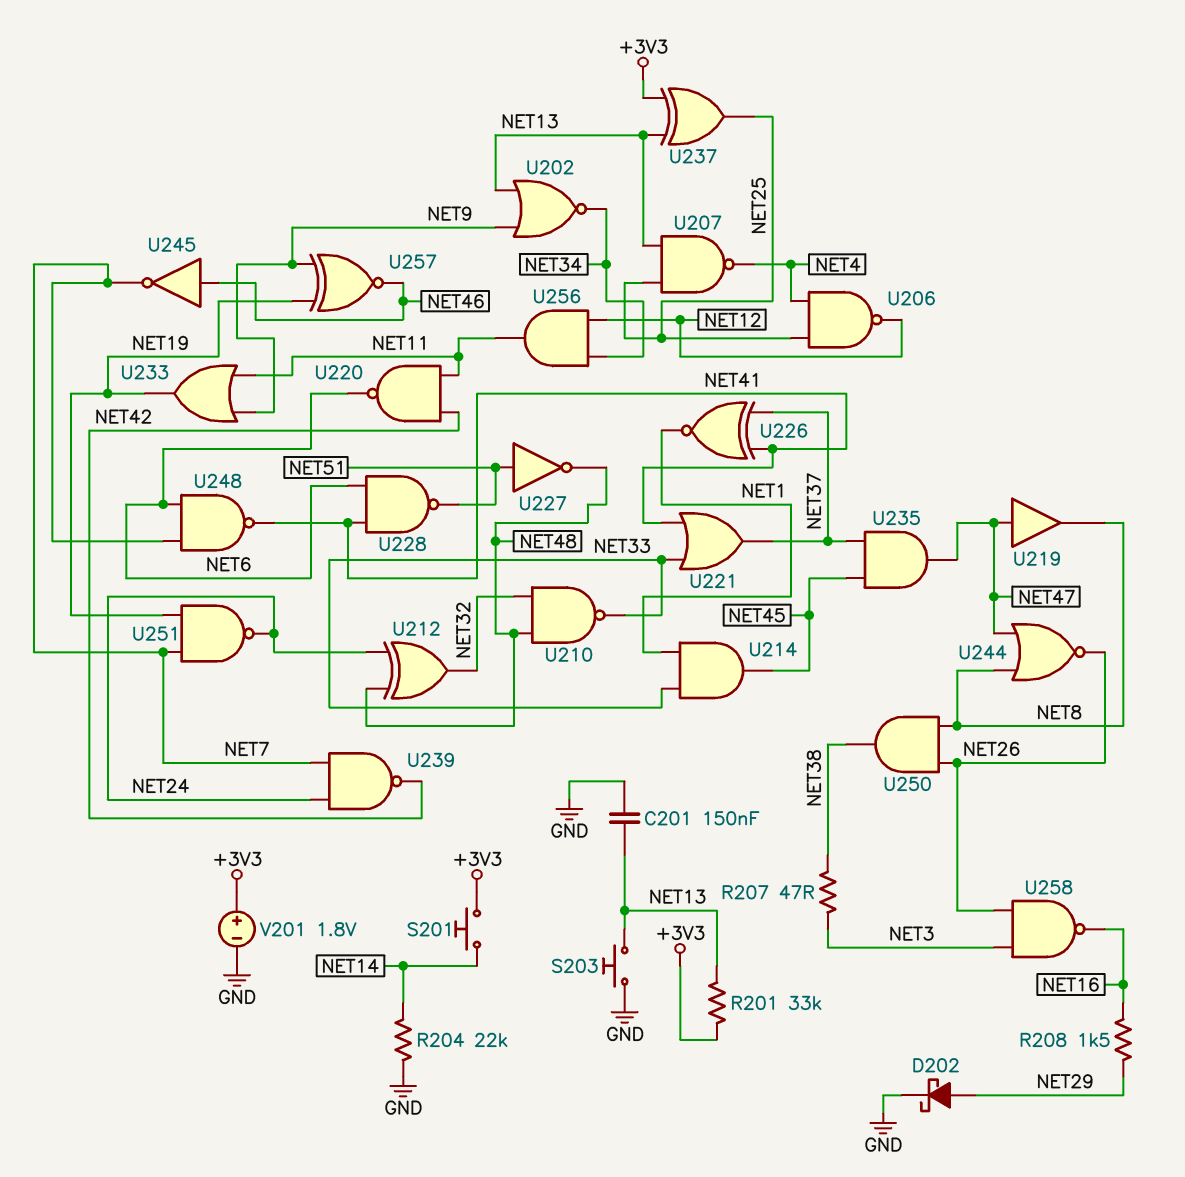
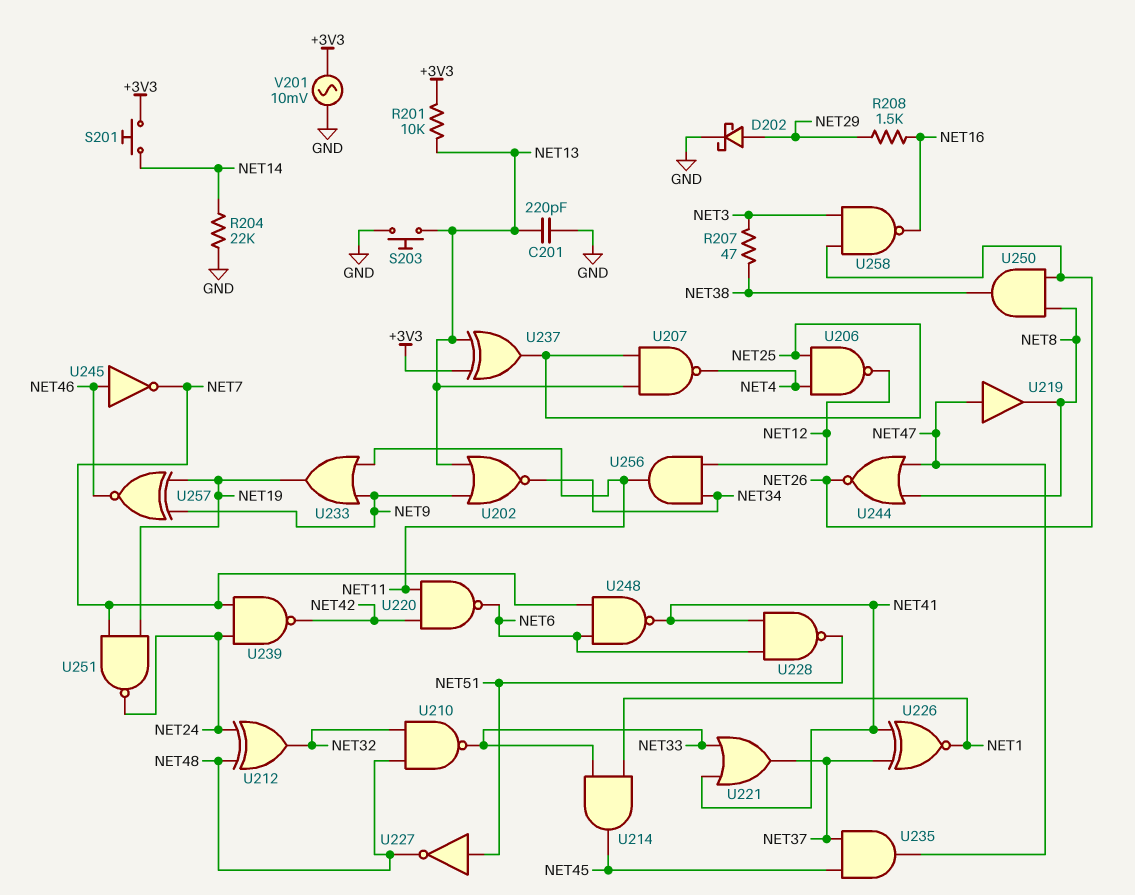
C201: 150nF (GND, NET13) -> 220pF (GND, NET13)
R201: 33k (+3V3, NET13) -> 10k (+3V3, NET13)
V201: 1.8V (plus +3V3, minus GND) -> AC 10mV (+3V3, GND)

